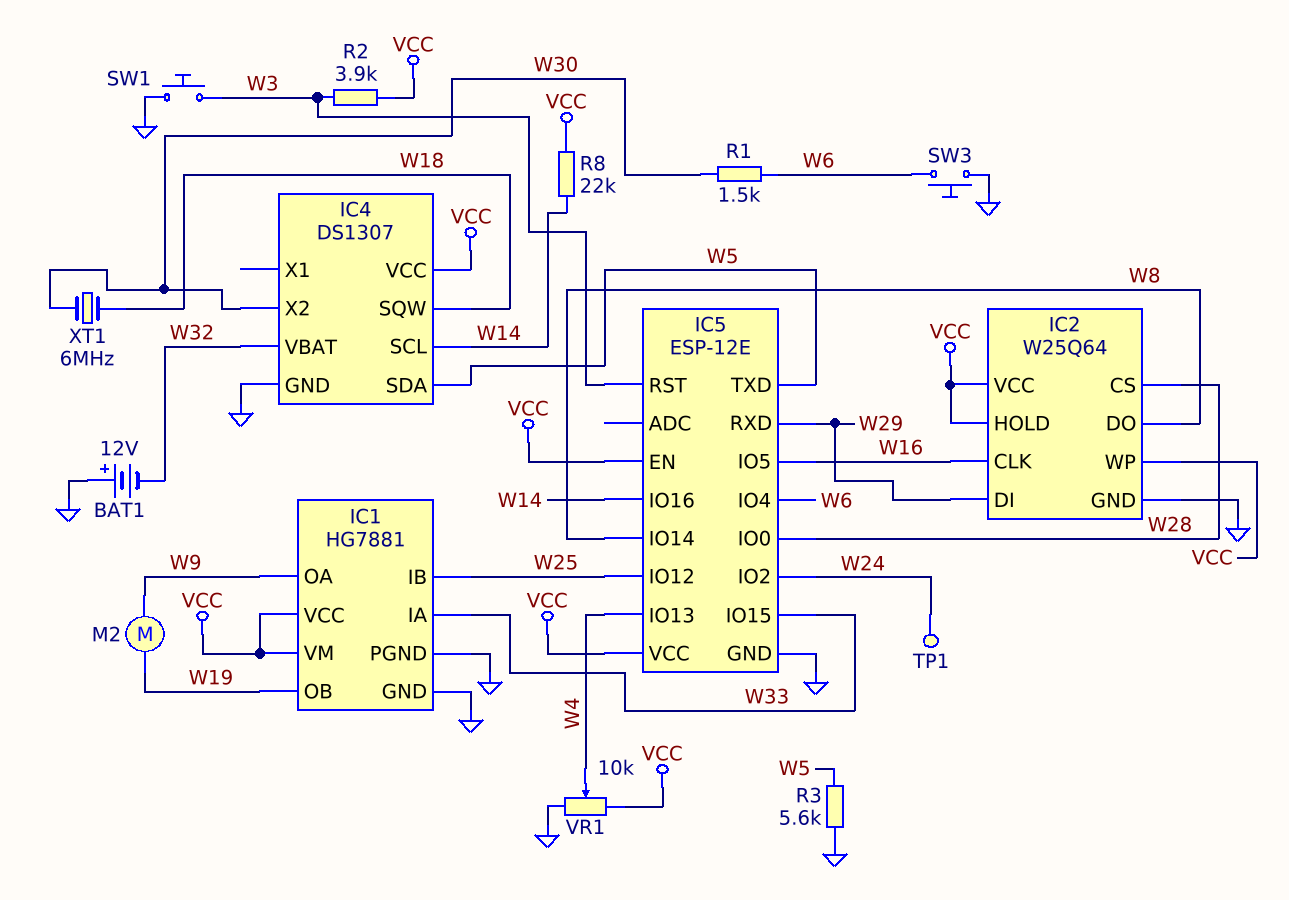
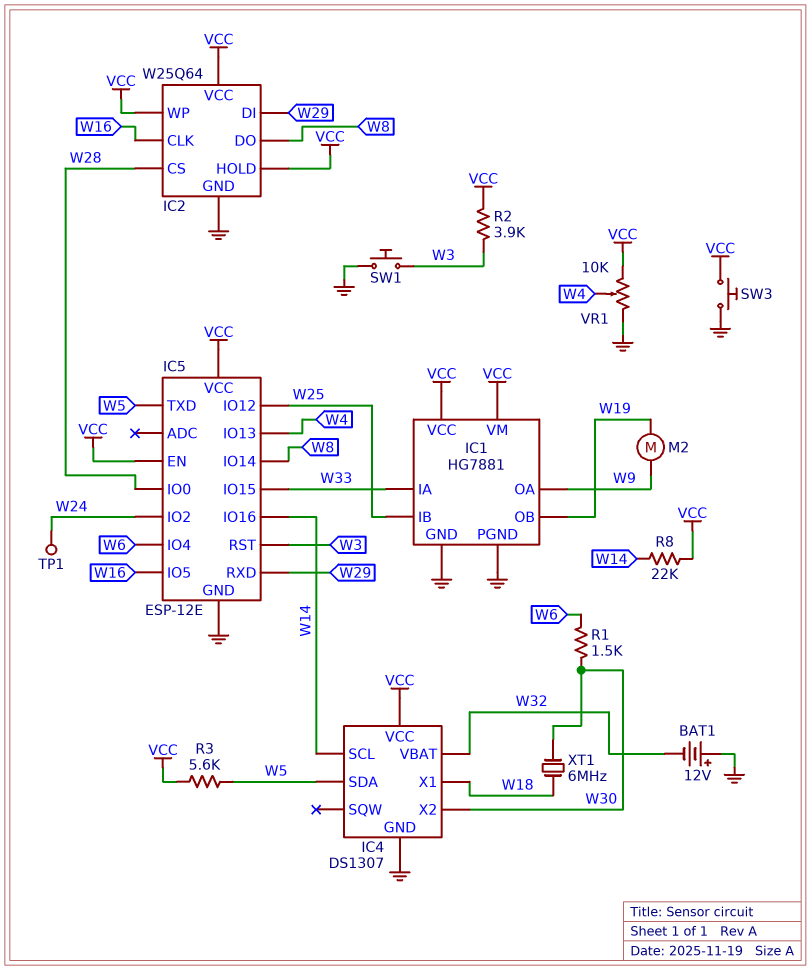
IC4 pin SQW: W18 -> none
IC4 pin X1: none -> W18
R3: 5.6k (GND, W5) -> 5.6k (VCC, W5)
SW3: button (GND, W6) -> button (GND, VCC)

